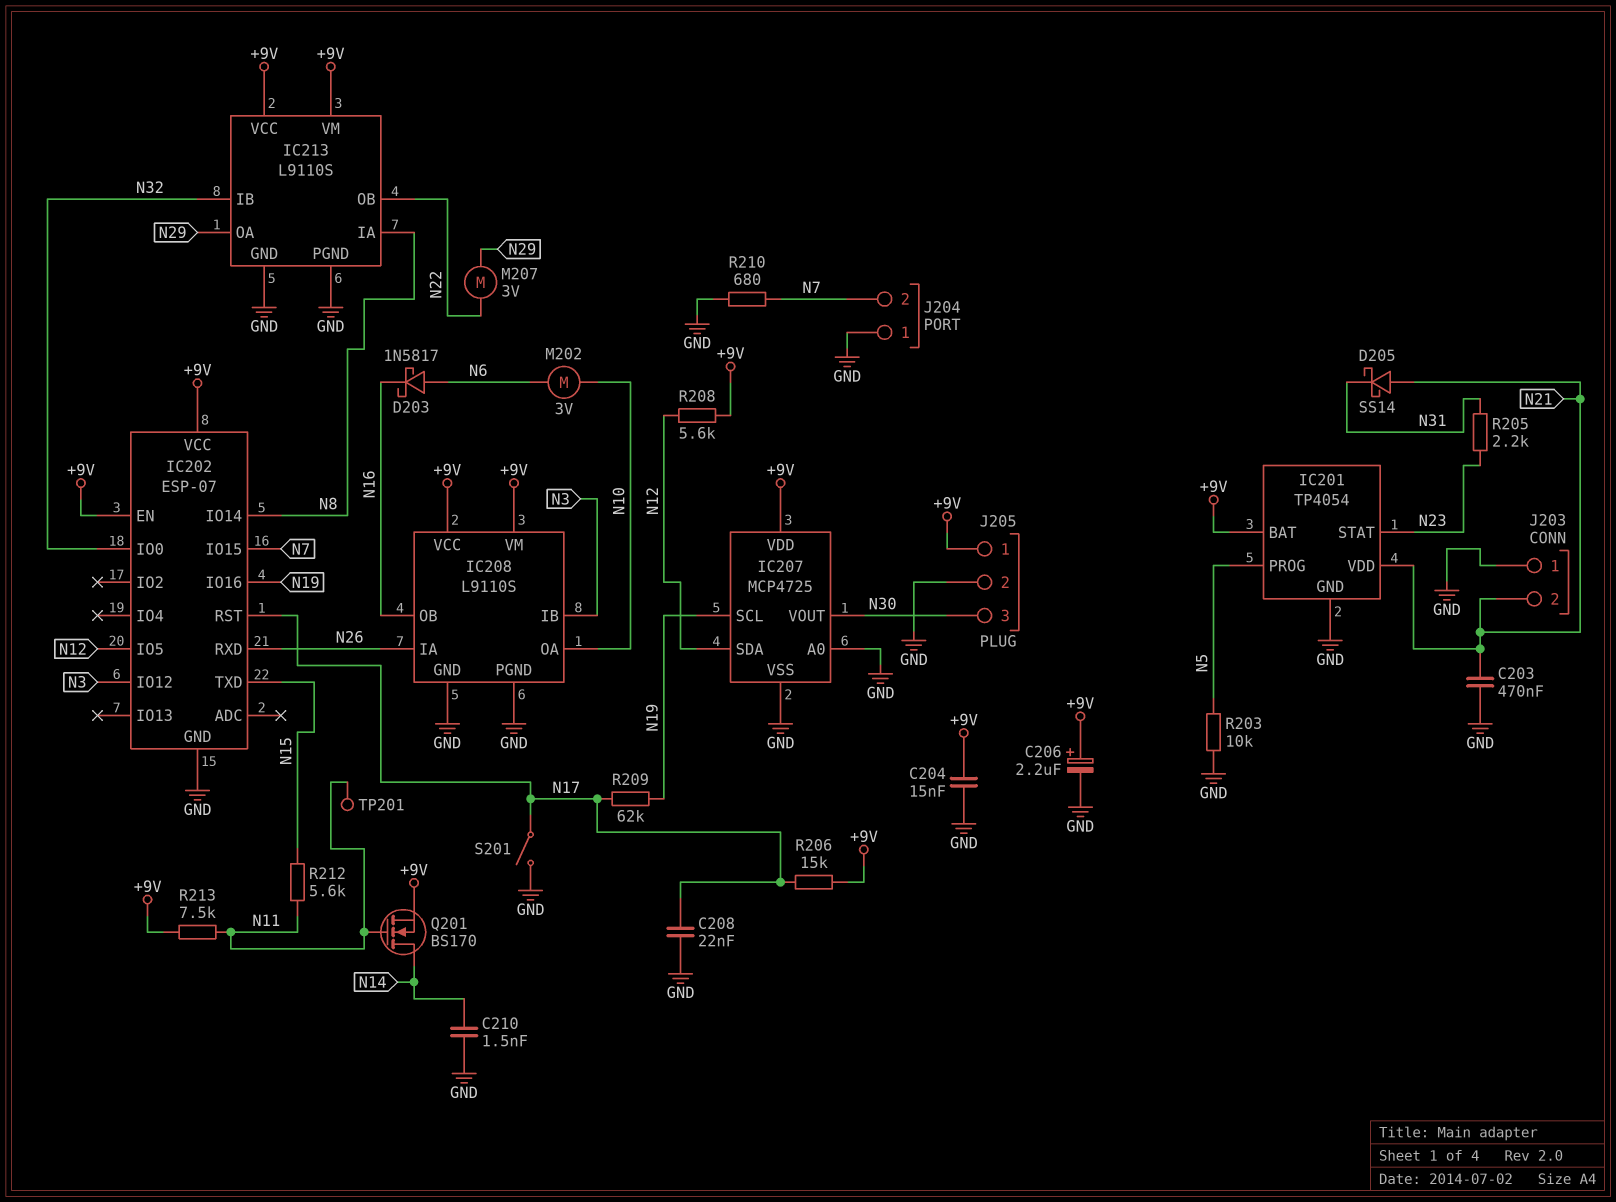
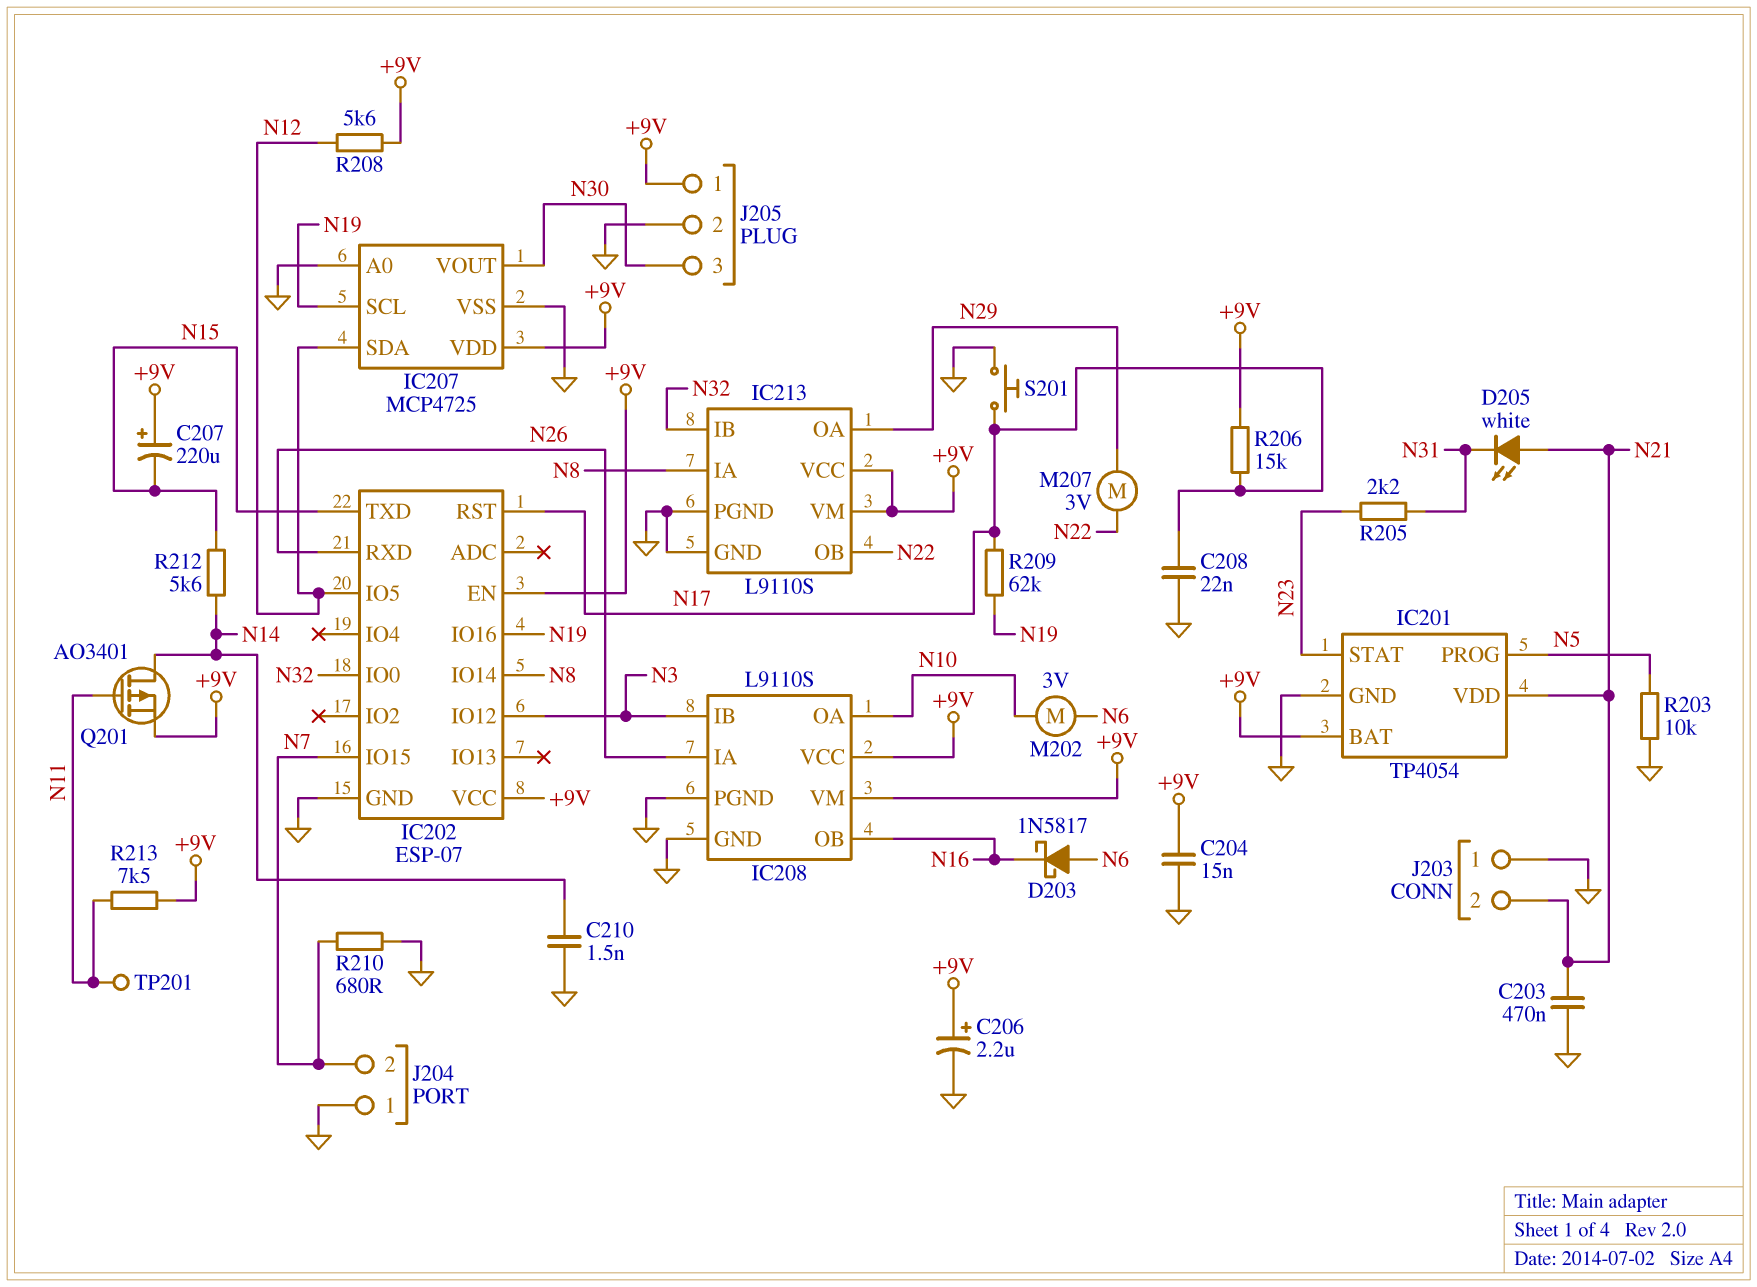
C207: none -> 220uF (plus +9V, minus N15)
D205: schottky SS14 (A N21, K N31) -> LED white (A N21, K N31)
Q201: NMOS BS170 (G N11, D N14, S +9V) -> PMOS AO3401 (G N11, D N14, S +9V)
R212: 5.6k (N11, N15) -> 5.6k (N14, N15)
S201: switch (GND, N17) -> button (GND, N17)

